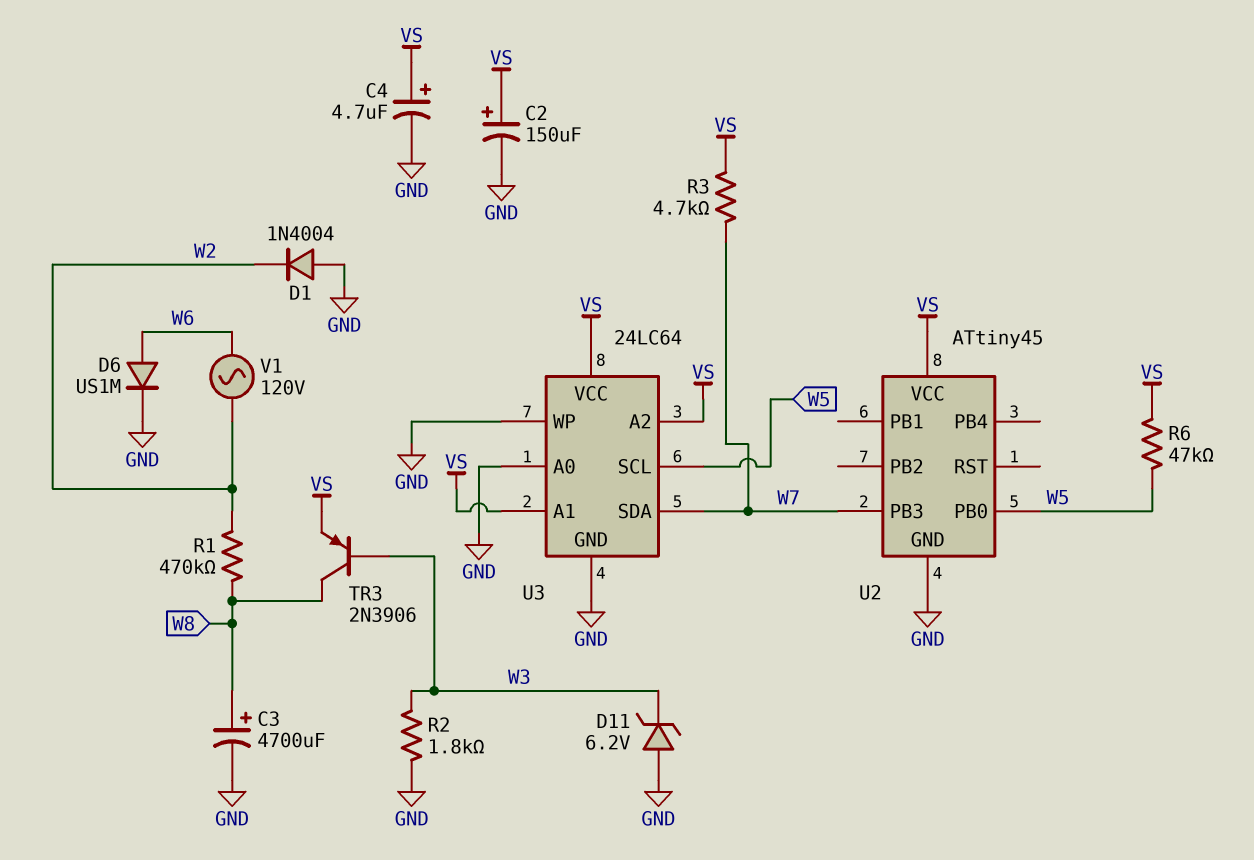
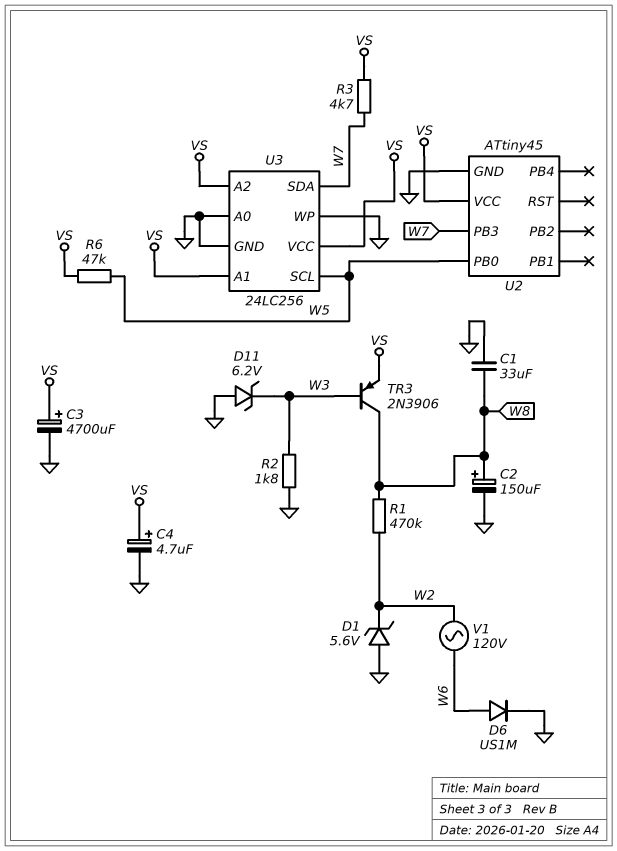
C1: none -> 33uF (GND, W8)
C2: 150uF (plus VS, minus GND) -> 150uF (plus W8, minus GND)
C3: 4700uF (plus W8, minus GND) -> 4700uF (plus VS, minus GND)
D1: diode 1N4004 (A GND, K W2) -> zener 5.6V (A GND, K W2)
U3: 24LC64 -> 24LC256

